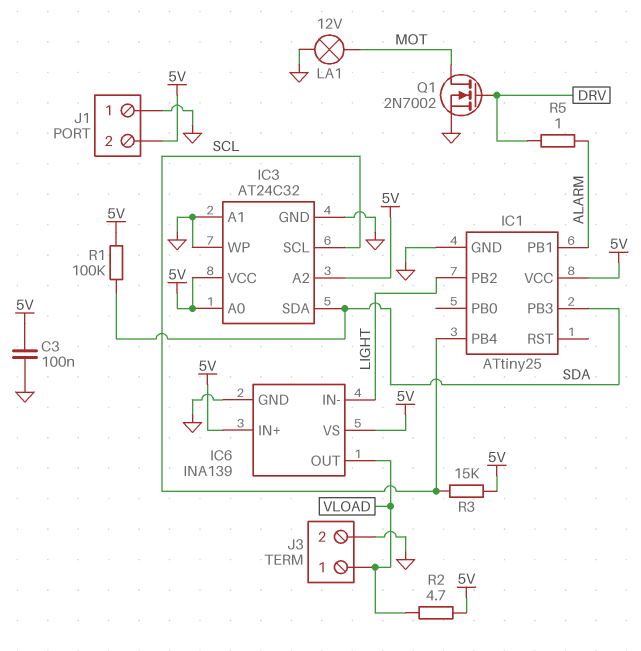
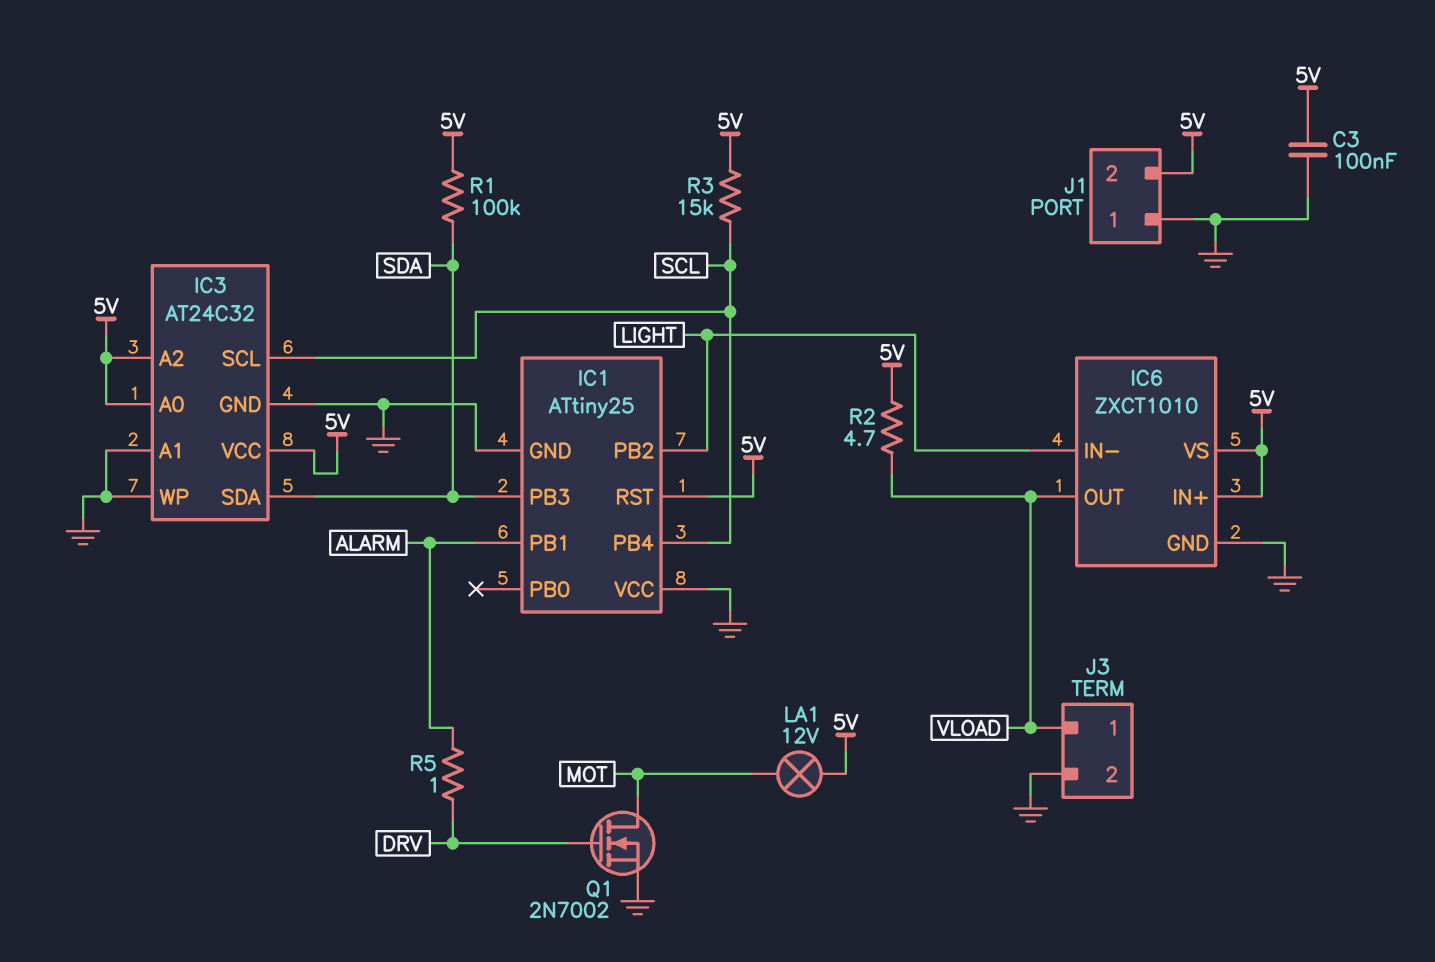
IC1 pin RST: none -> 5V
IC1 pin VCC: 5V -> GND
IC6: INA139 -> ZXCT1010
LA1: lamp 12V (GND, MOT) -> lamp 12V (5V, MOT)

